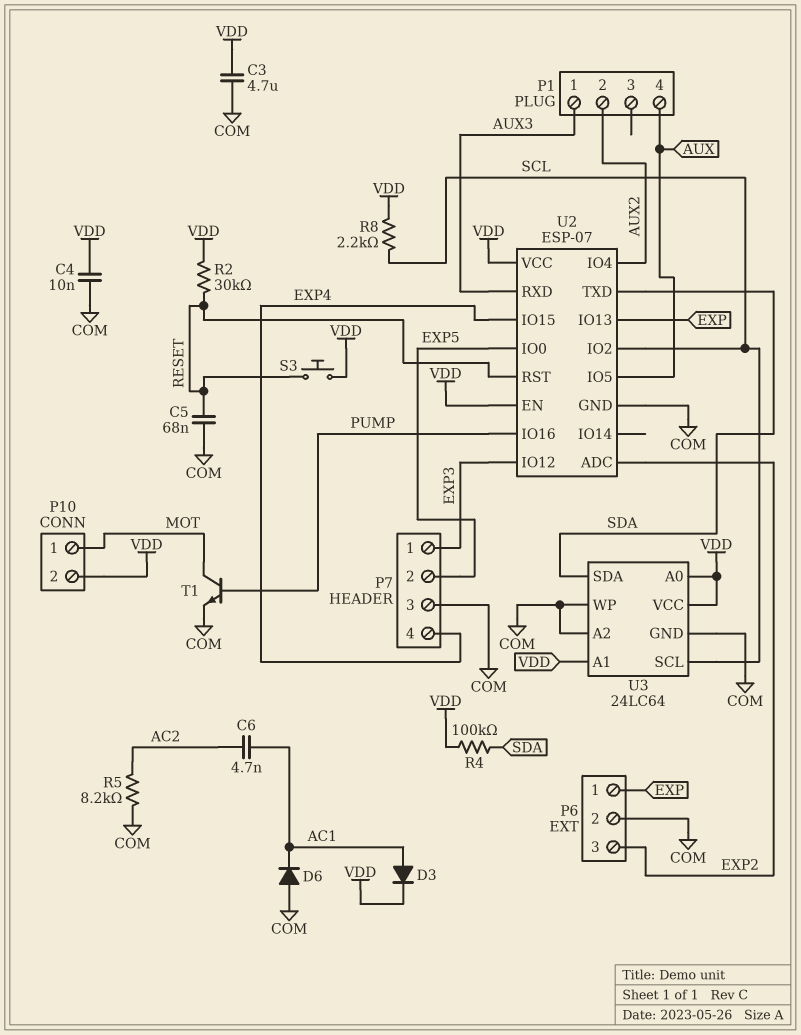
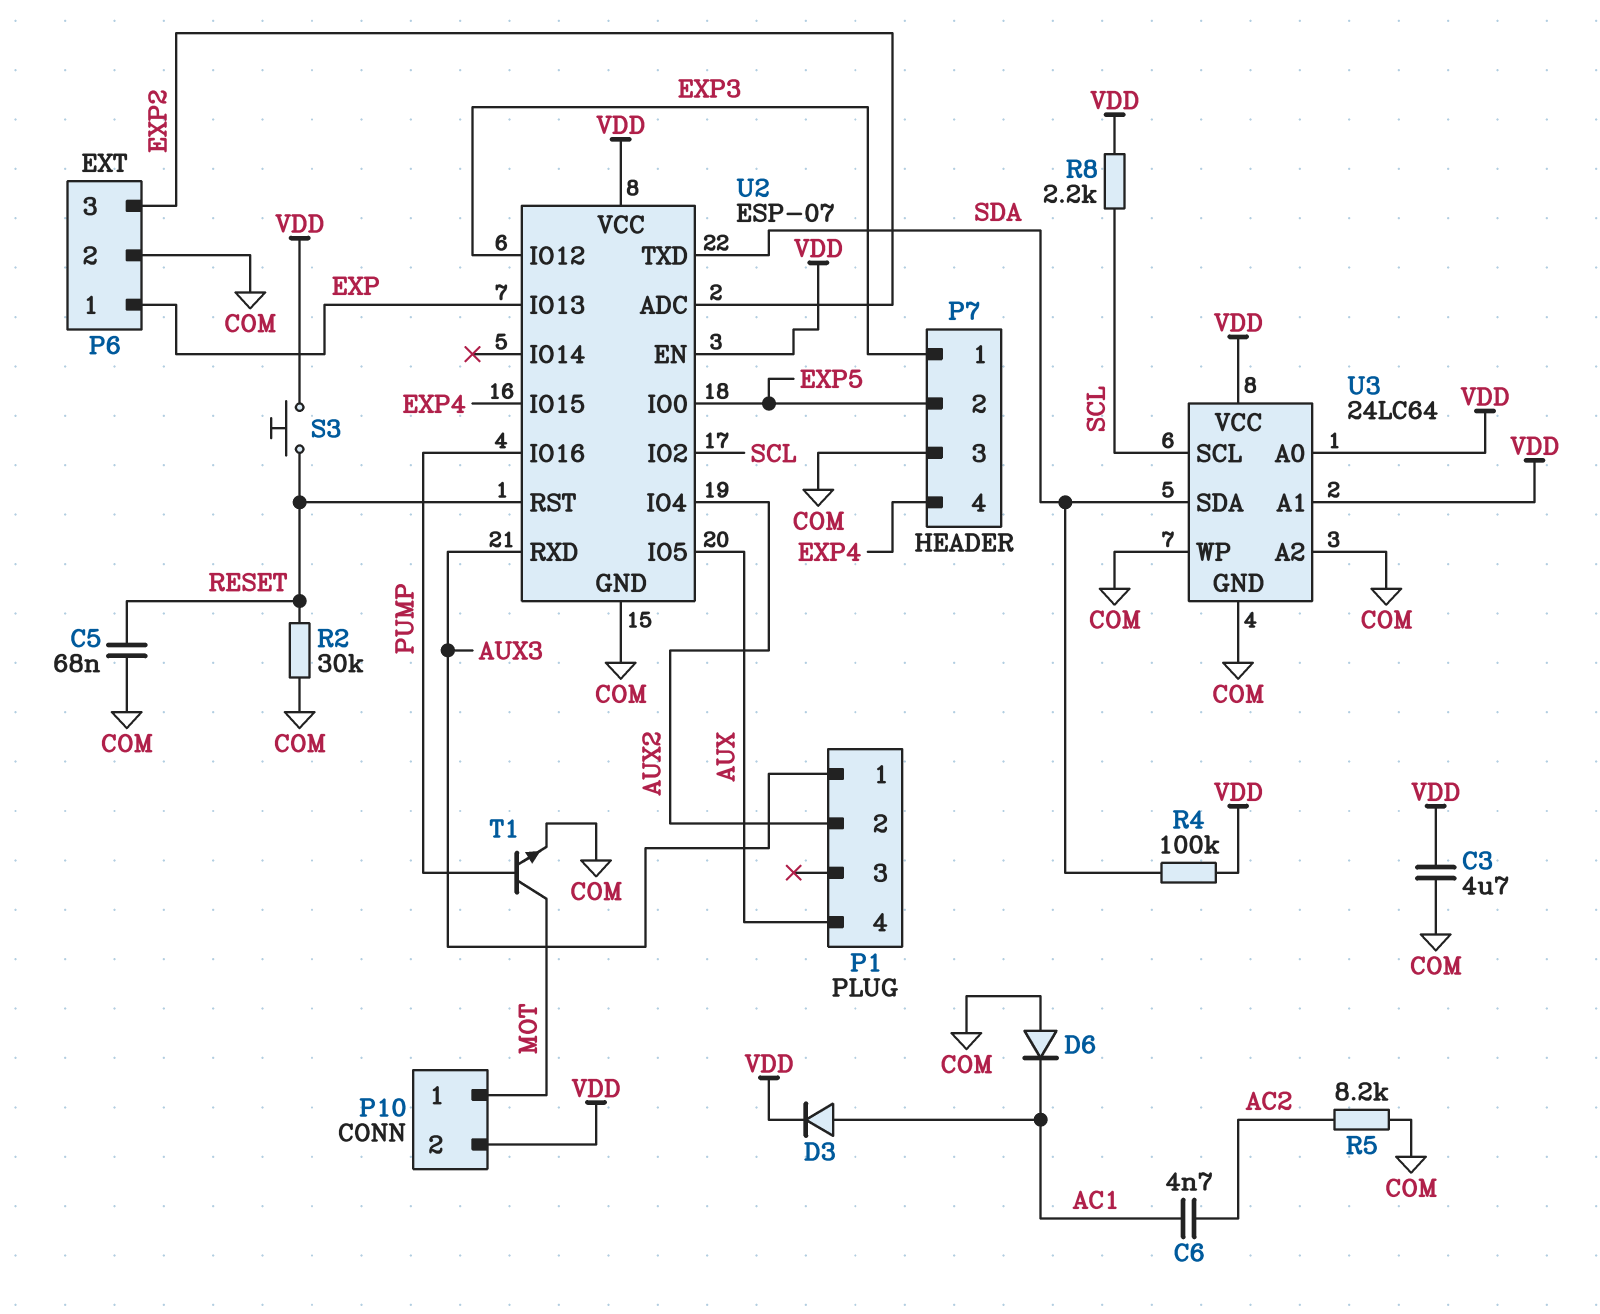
C4: 10nF (COM, VDD) -> none
R2: 30k (RESET, VDD) -> 30k (COM, RESET)

